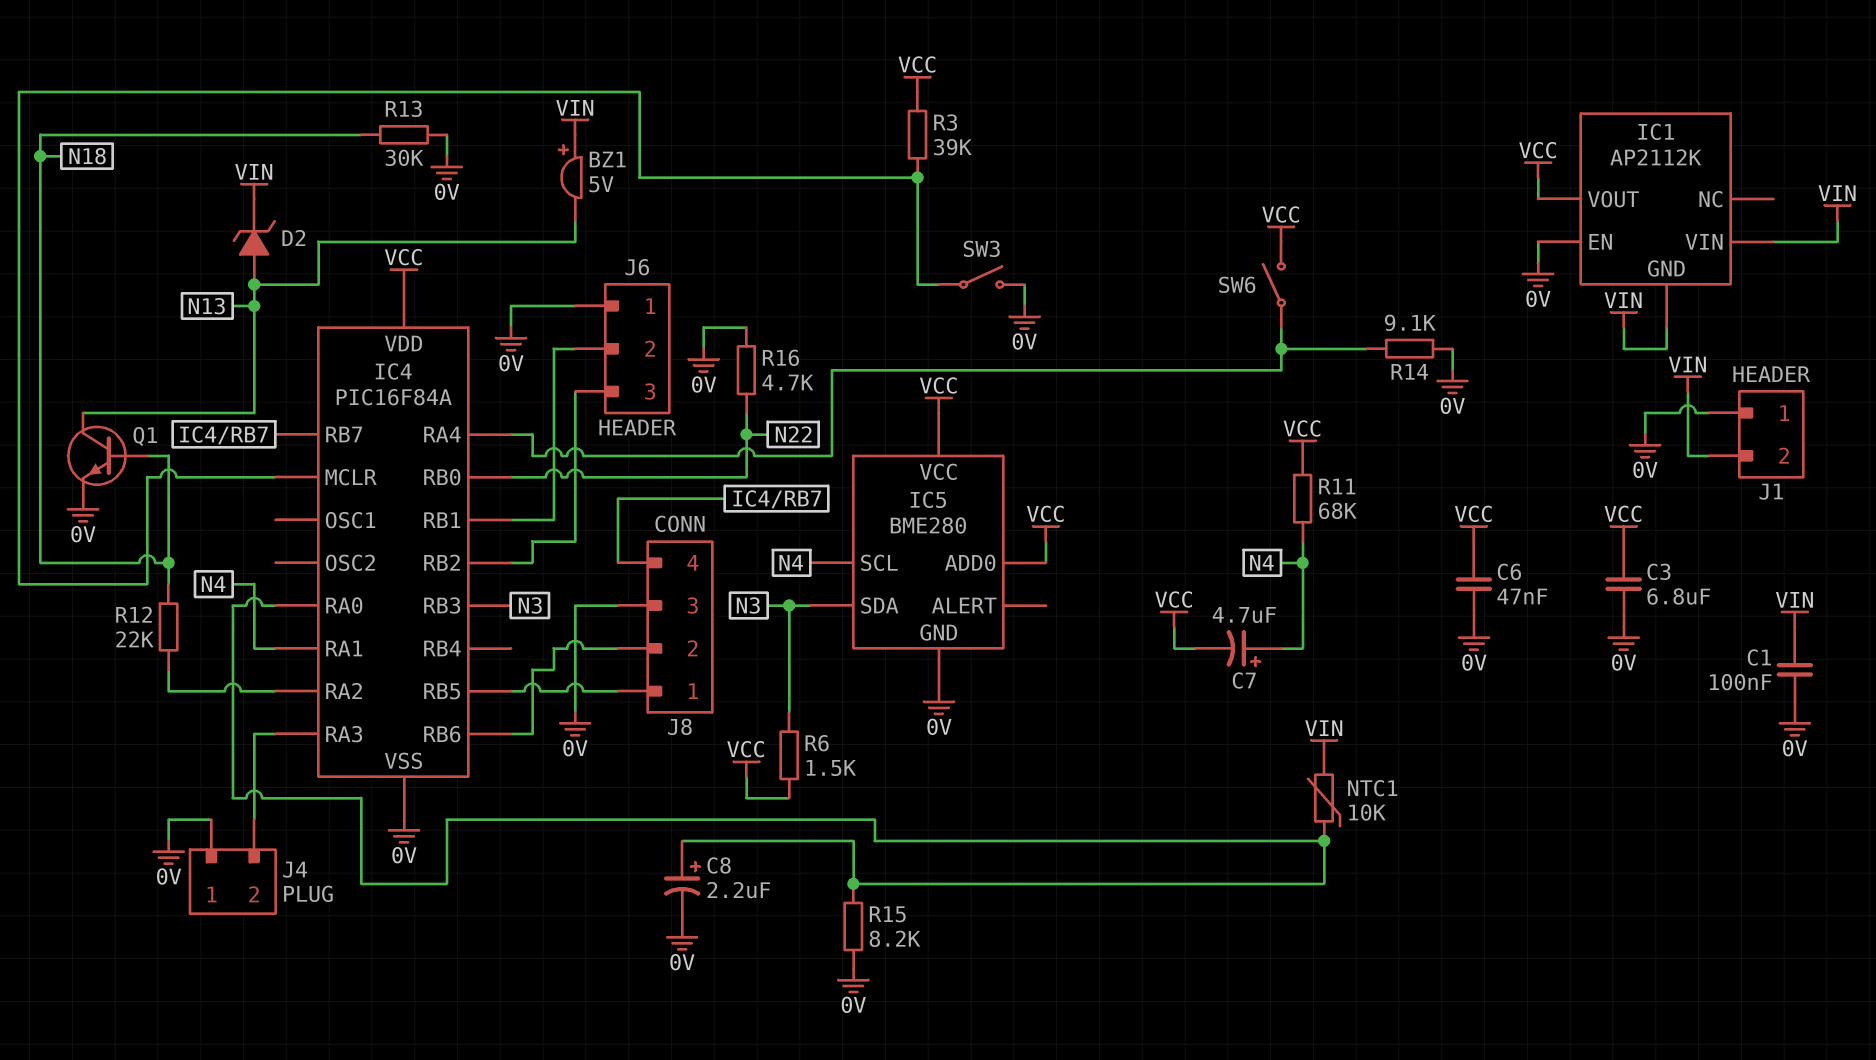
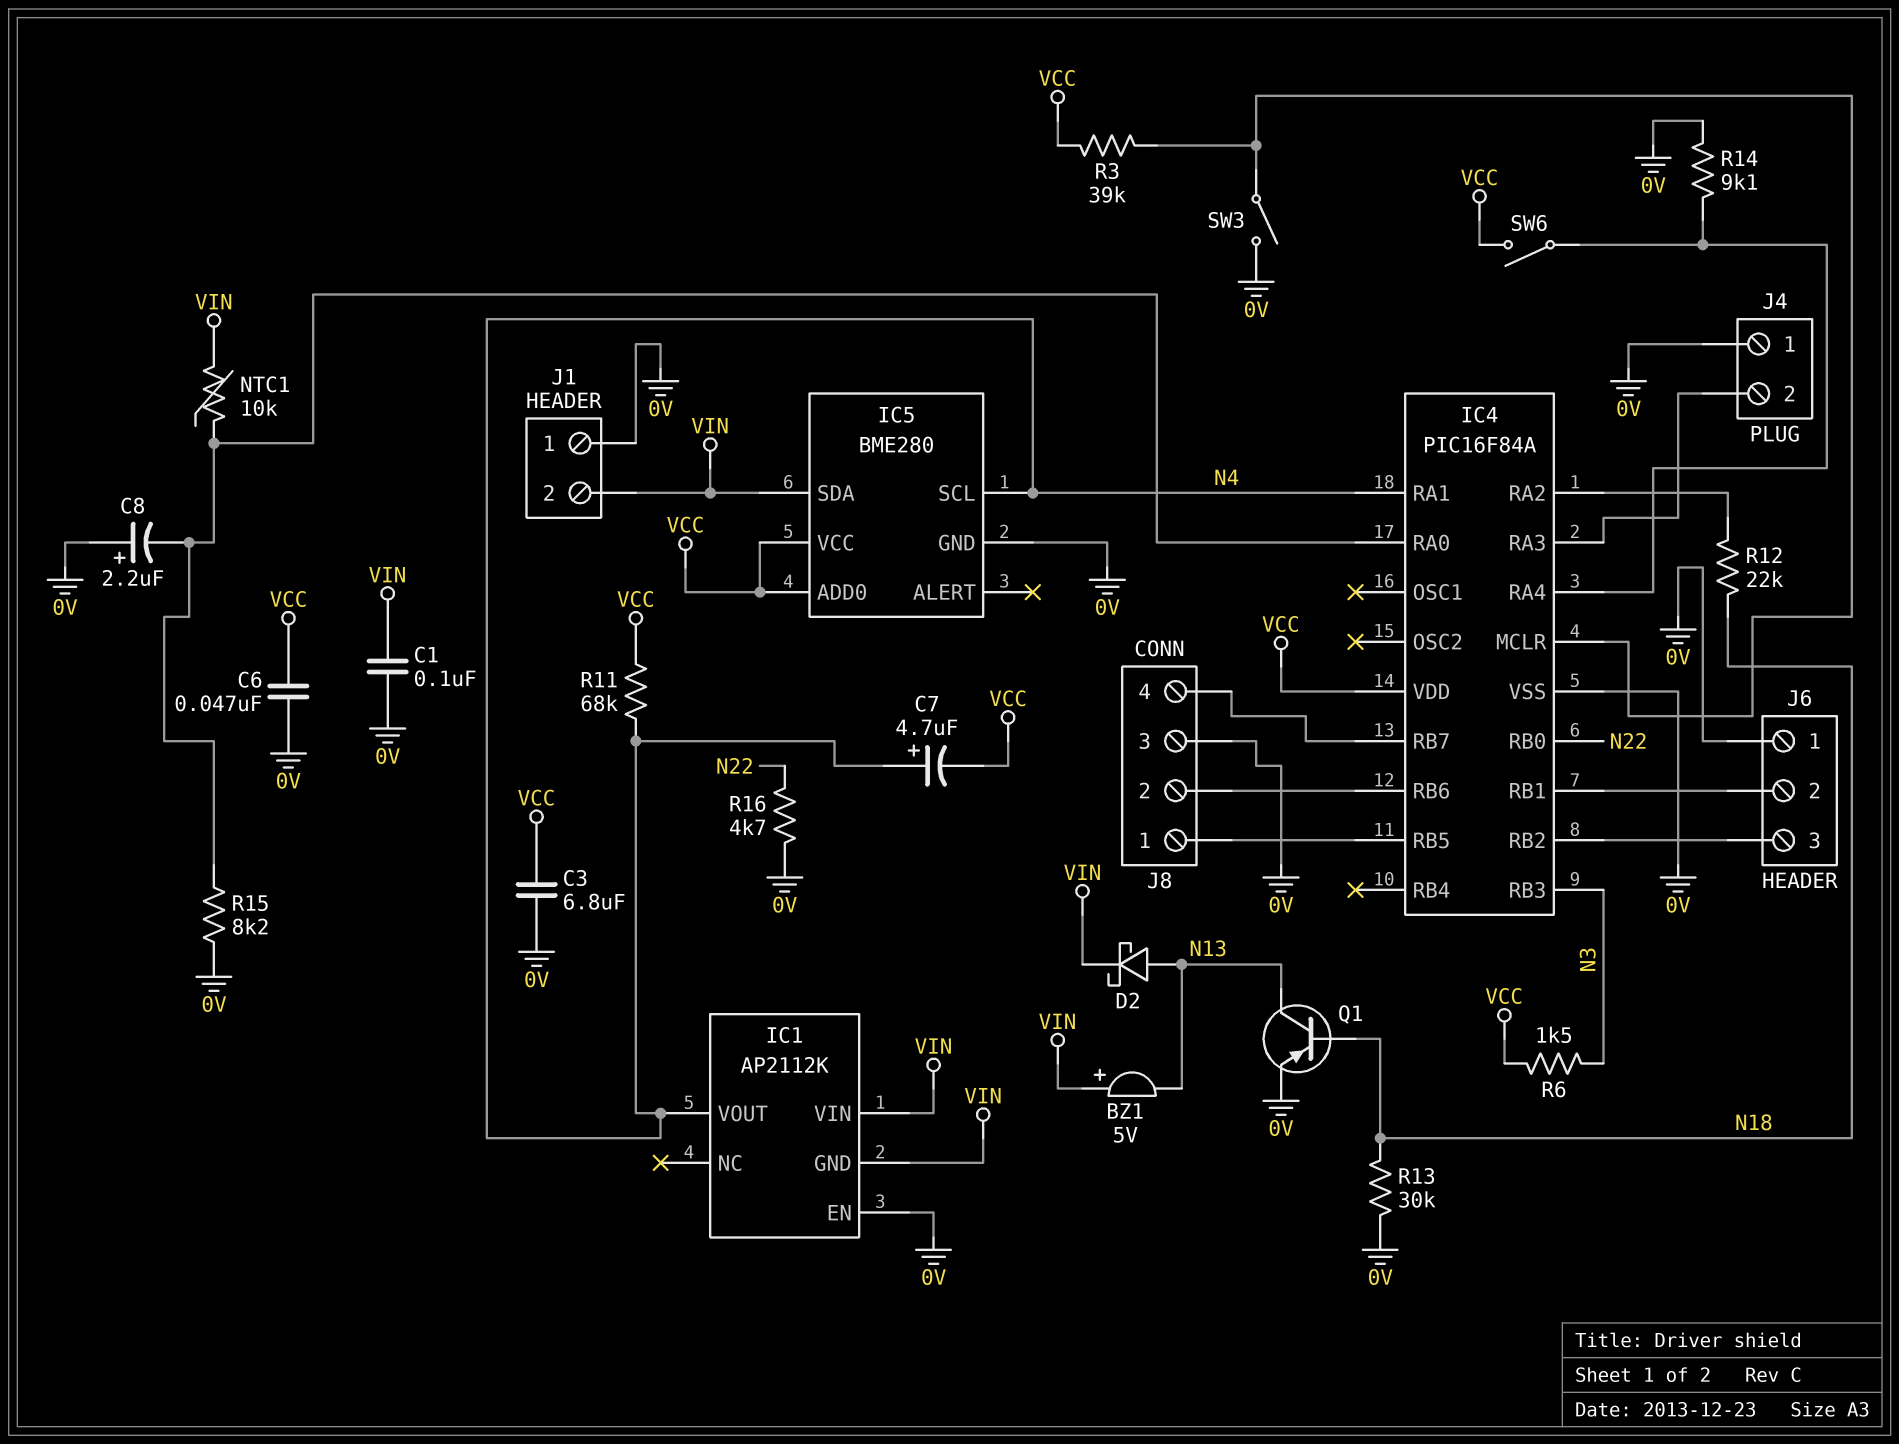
C8: 2.2uF (plus IC4/RA0, minus 0V) -> 2.2uF (plus 0V, minus IC4/RA0)
D2: zener (A N13, K VIN) -> schottky (A N13, K VIN)
IC1 pin VOUT: VCC -> N4
IC5 pin SDA: N3 -> VIN
Q1: NPN (B N18, C N13, E 0V) -> PNP (B N18, C N13, E 0V)

